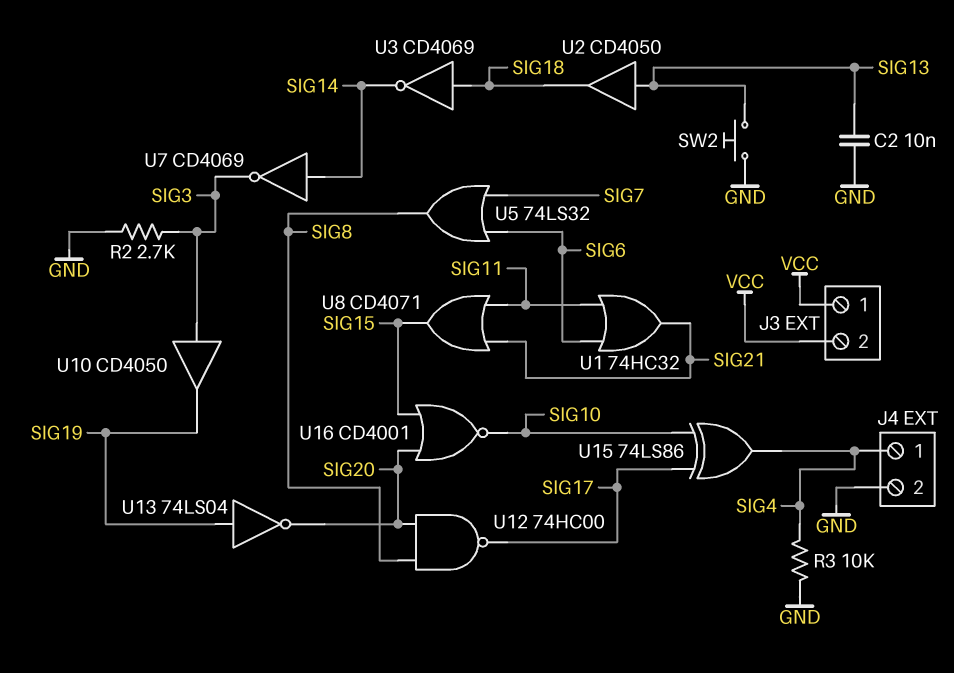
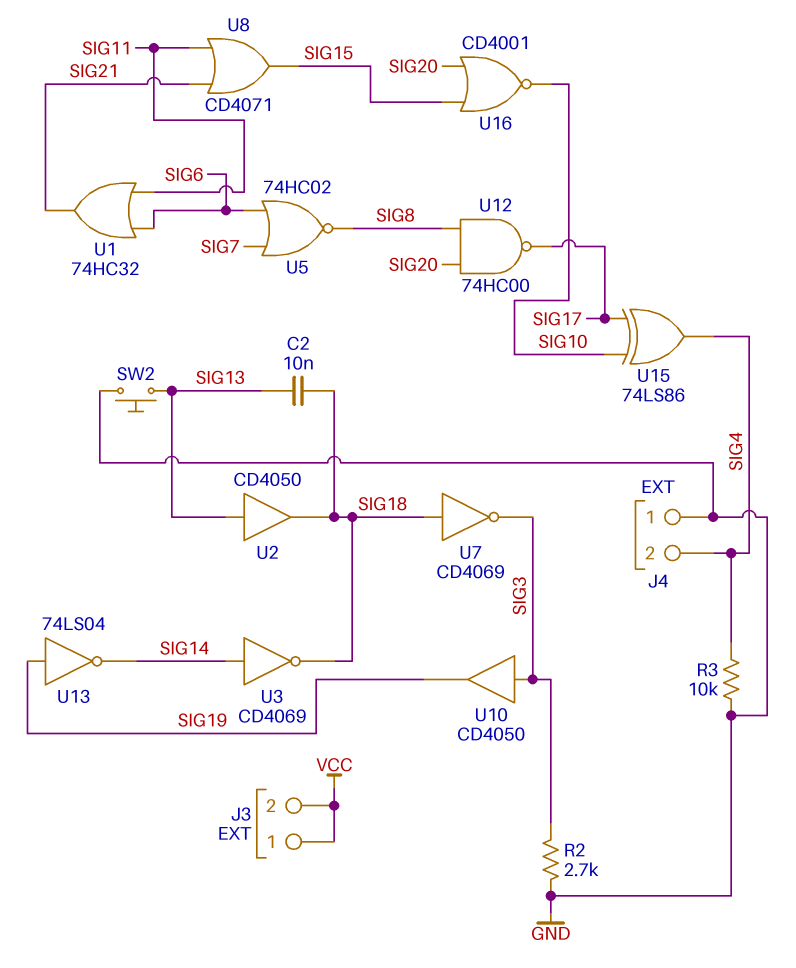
C2: 10nF (GND, SIG13) -> 10nF (SIG13, SIG18)
J4 pin 1: SIG4 -> GND
J4 pin 2: GND -> SIG4
U3: NOT CD4069 (in SIG18, out SIG14) -> NOT CD4069 (in SIG14, out SIG18)
U5: OR 74LS32 (in SIG6, in SIG7, out SIG8) -> NOR 74HC02 (in SIG6, in SIG7, out SIG8)
U7: NOT CD4069 (in SIG14, out SIG3) -> NOT CD4069 (in SIG18, out SIG3)
U13: NOT 74LS04 (in SIG19, out SIG20) -> NOT 74LS04 (in SIG19, out SIG14)

